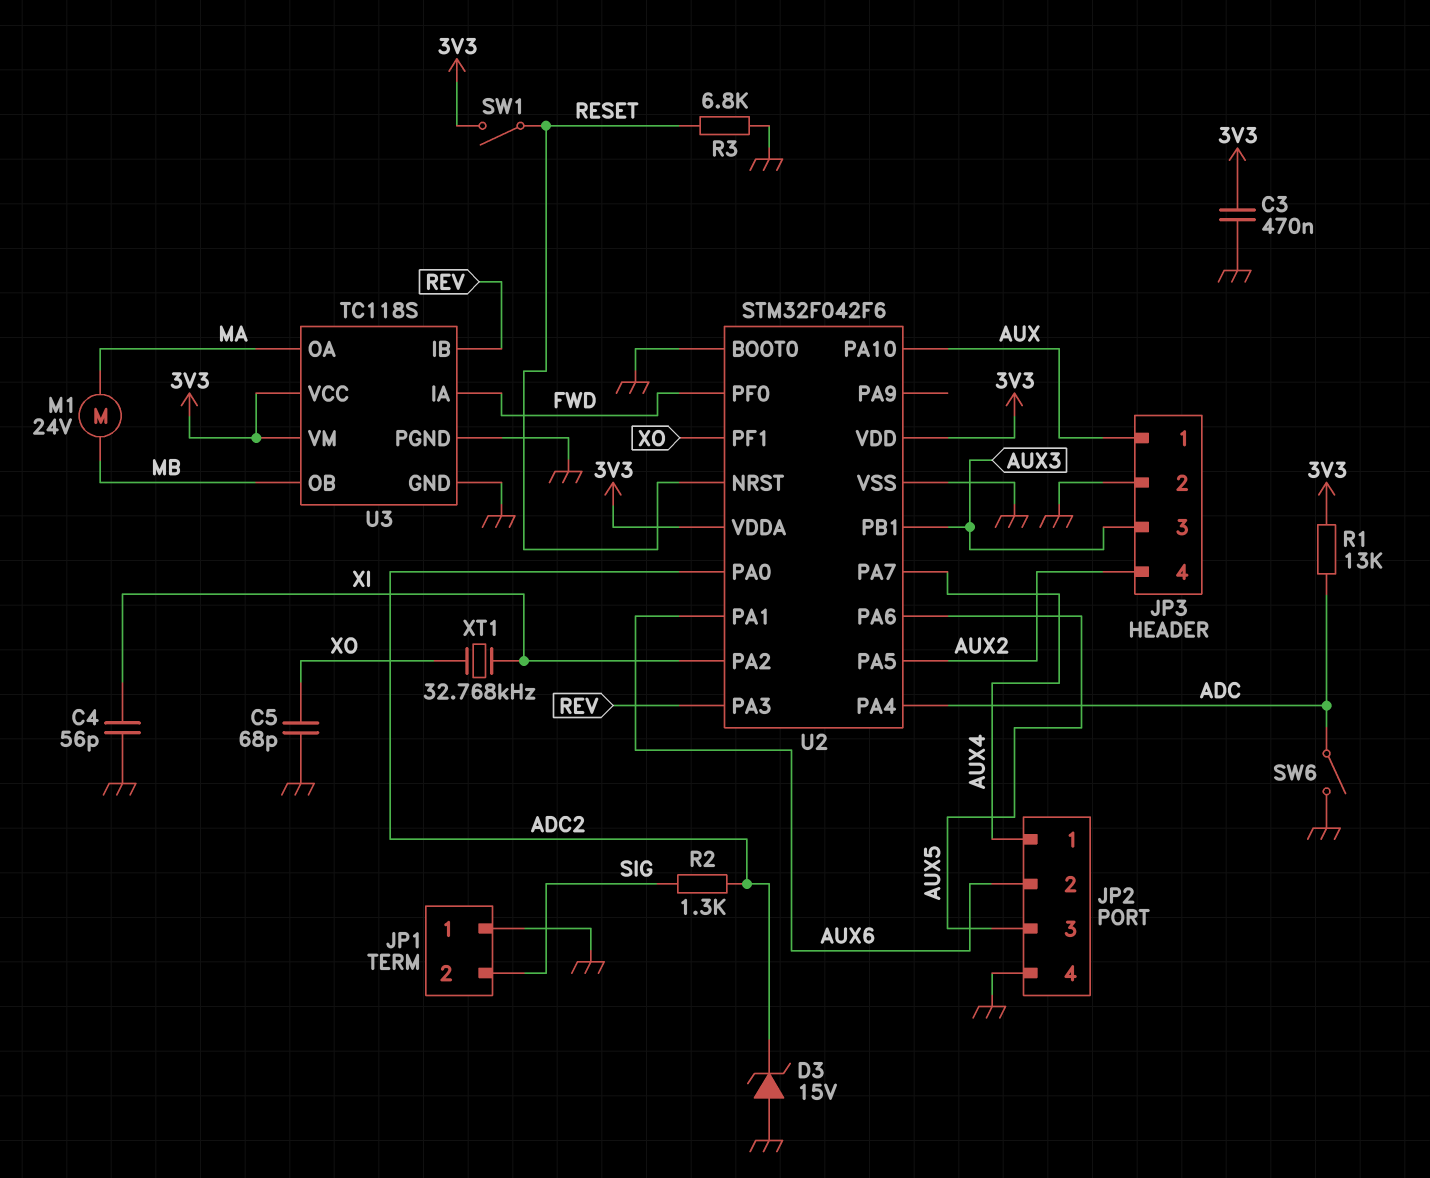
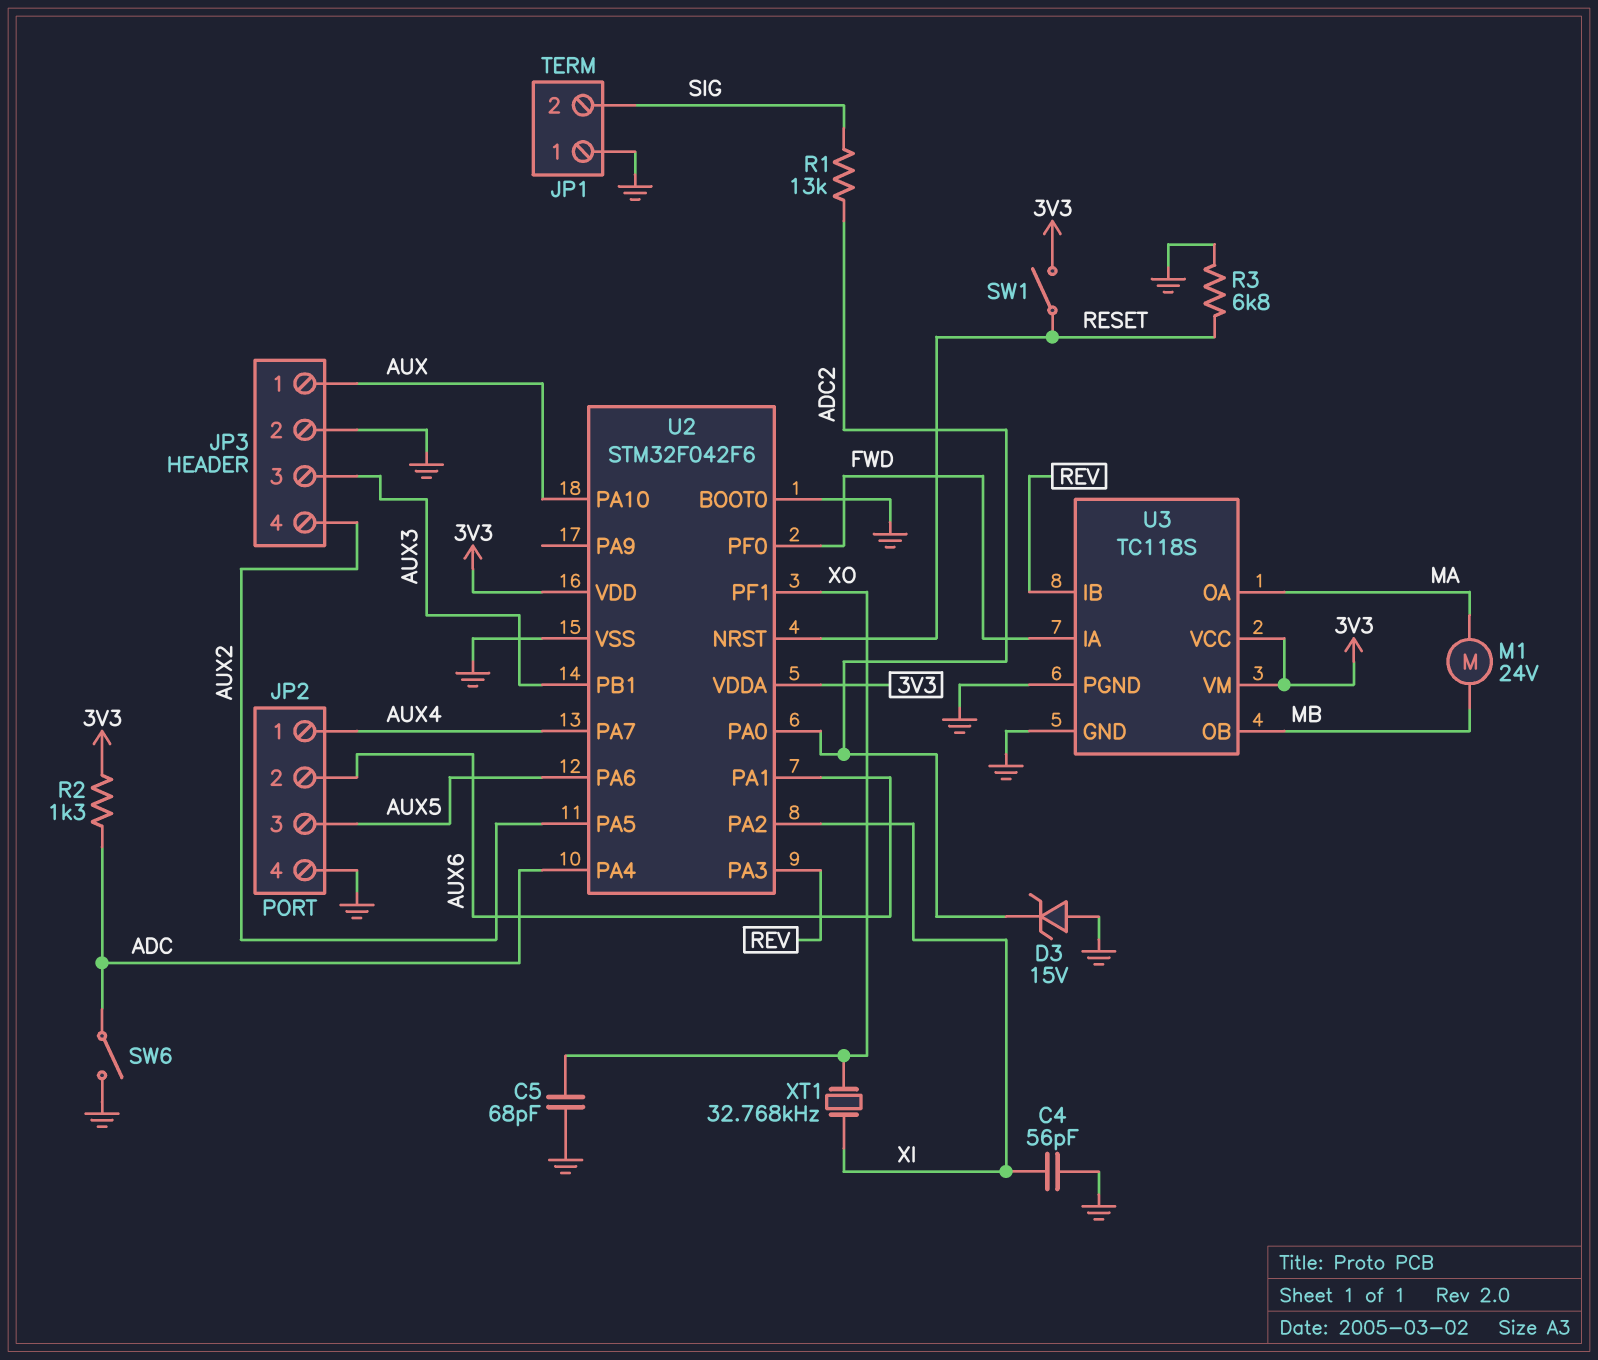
C3: 470nF (3V3, GND) -> none
R1: 13k (3V3, ADC) -> 13k (ADC2, SIG)
R2: 1.3k (ADC2, SIG) -> 1.3k (3V3, ADC)

